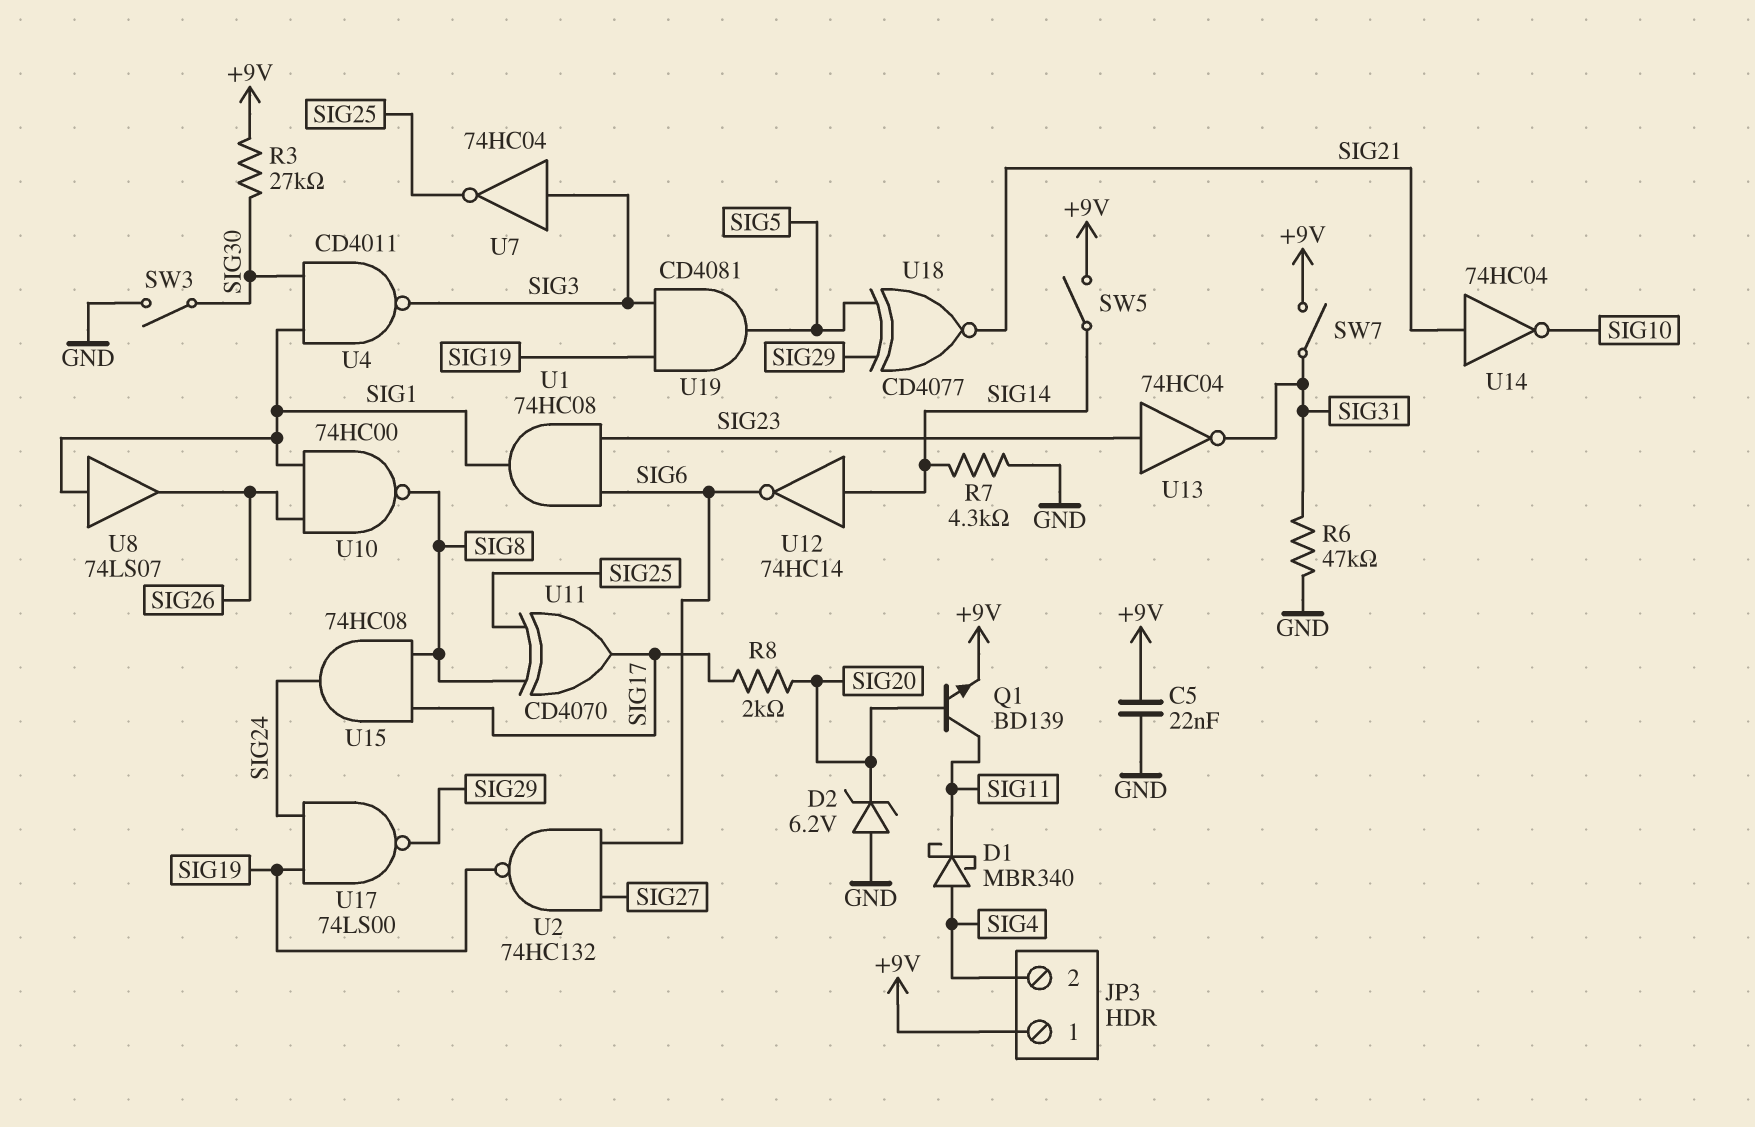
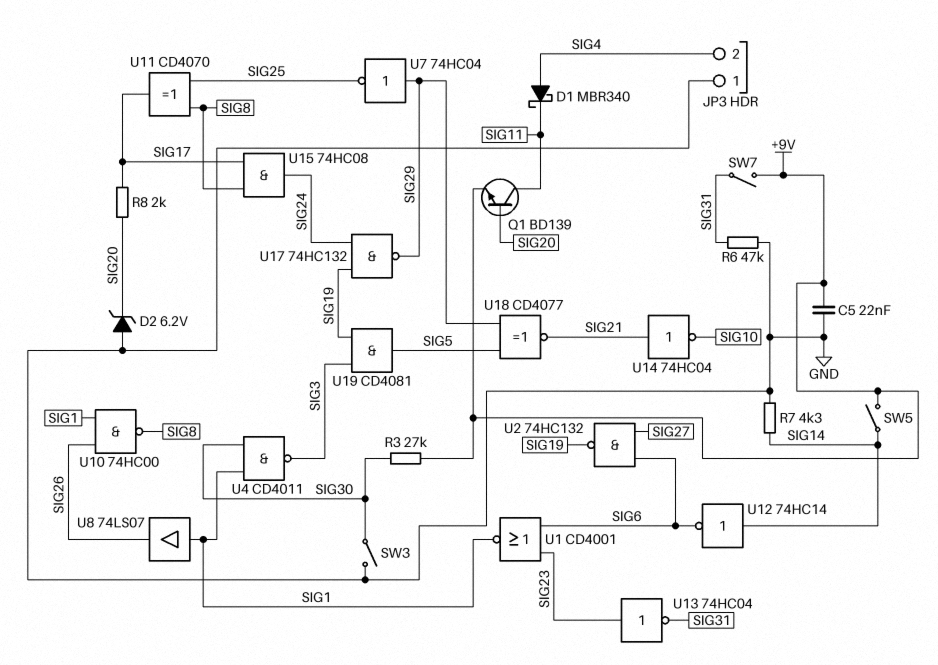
JP3 pin 1: +9V -> GND
U1: AND 74HC08 (in SIG6, in SIG23, out SIG1) -> NOR CD4001 (in SIG6, in SIG23, out SIG1)
U7: NOT 74HC04 (in SIG3, out SIG25) -> NOT 74HC04 (in SIG29, out SIG25)
U17: NAND 74LS00 (in SIG19, in SIG24, out SIG29) -> NAND 74HC132 (in SIG19, in SIG24, out SIG29)

